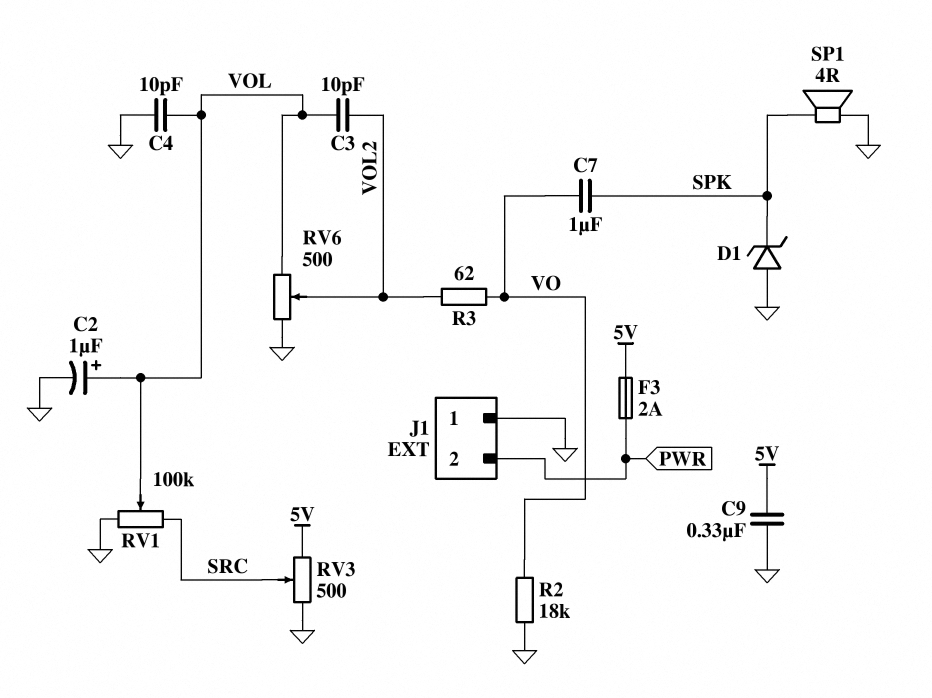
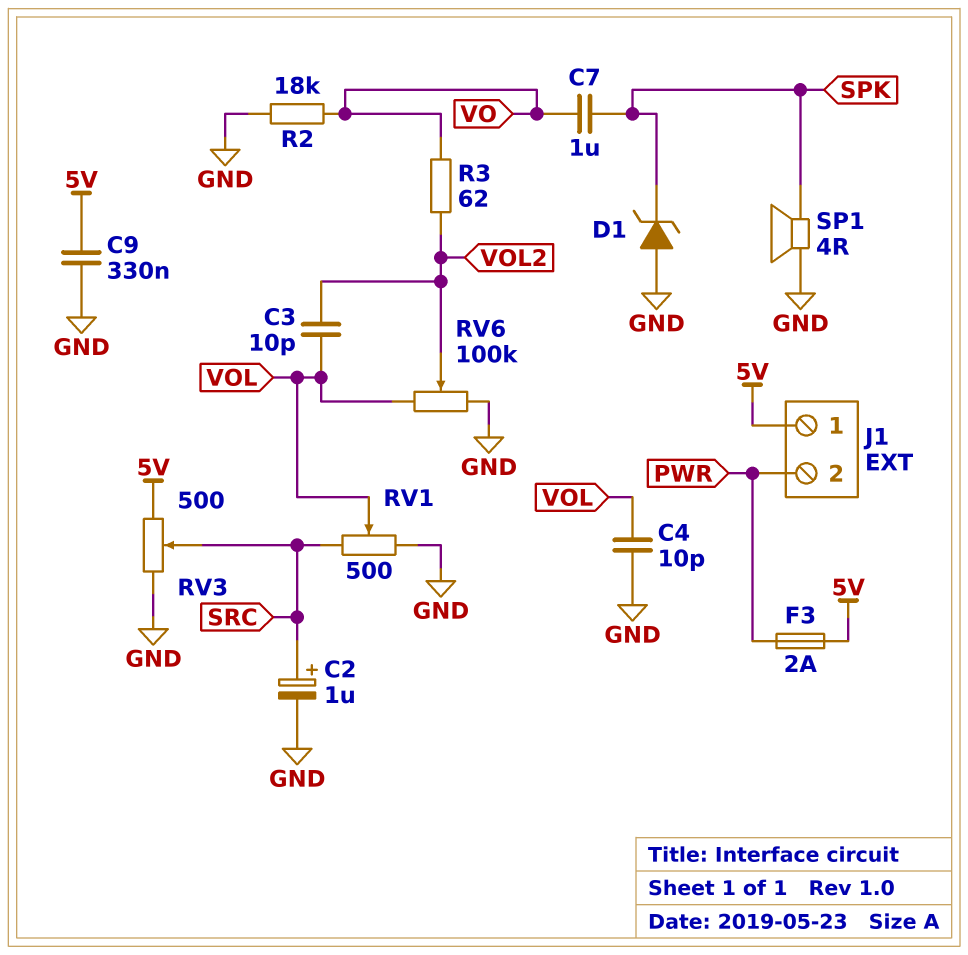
C2: 1uF (plus VOL, minus GND) -> 1uF (plus SRC, minus GND)
J1 pin 1: GND -> 5V
RV1: 100k (GND, SRC, wiper VOL) -> 500 (GND, SRC, wiper VOL)
RV6: 500 (GND, VOL, wiper VOL2) -> 100k (GND, VOL, wiper VOL2)

